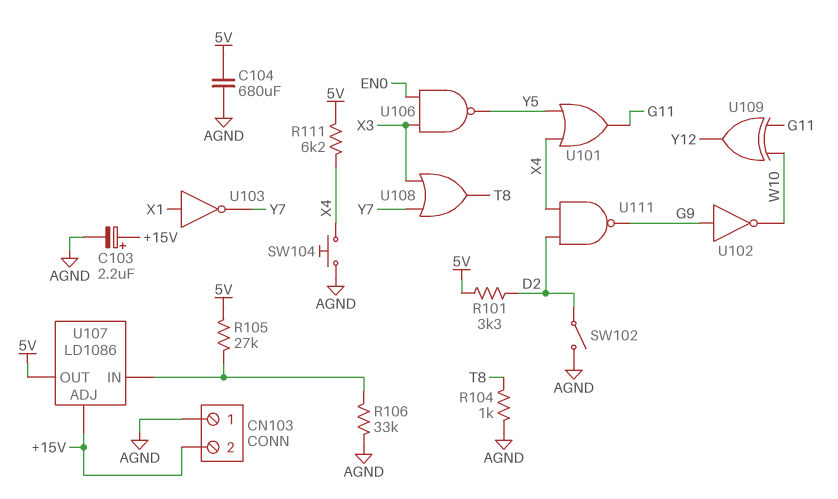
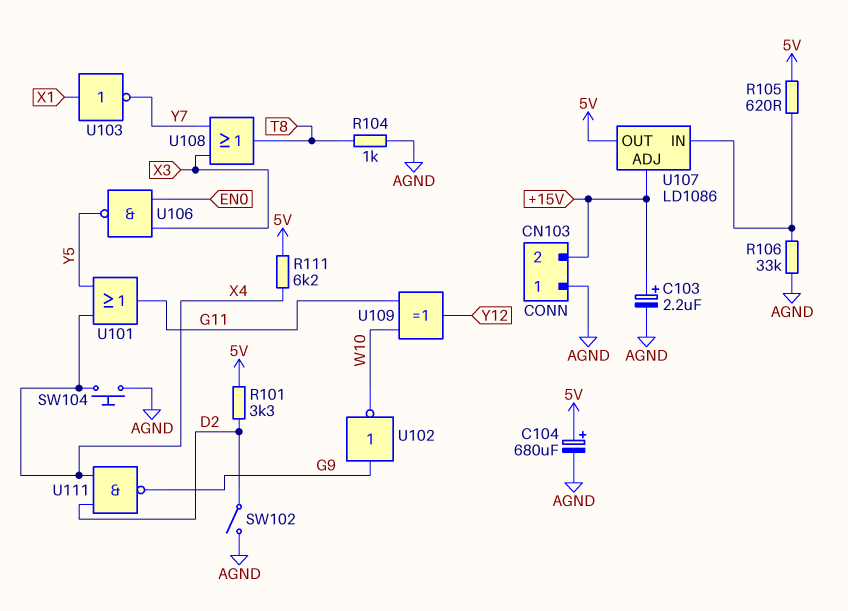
C104: 680uF (5V, AGND) -> 680uF (plus 5V, minus AGND)
R105: 27k (5V, U107/IN) -> 620 (5V, U107/IN)

